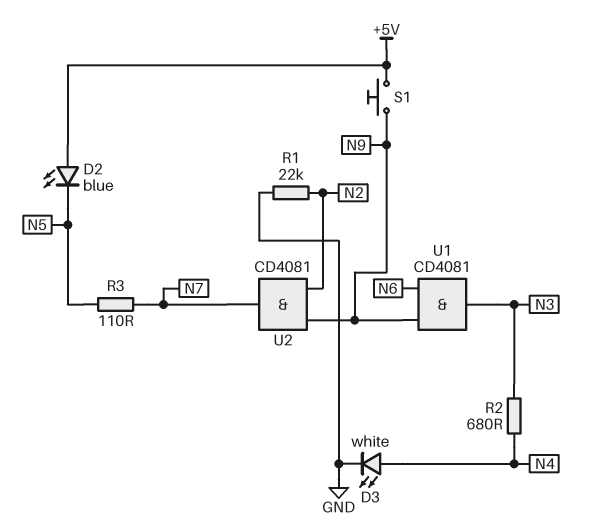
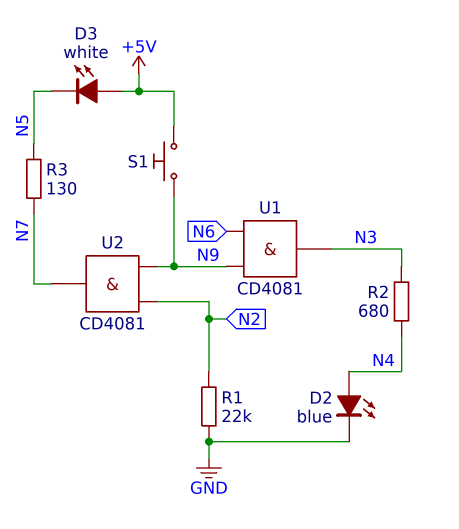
D2: LED blue (A +5V, K N5) -> LED blue (A N4, K GND)
D3: LED white (A N4, K GND) -> LED white (A +5V, K N5)
R3: 110 (N5, N7) -> 130 (N5, N7)

